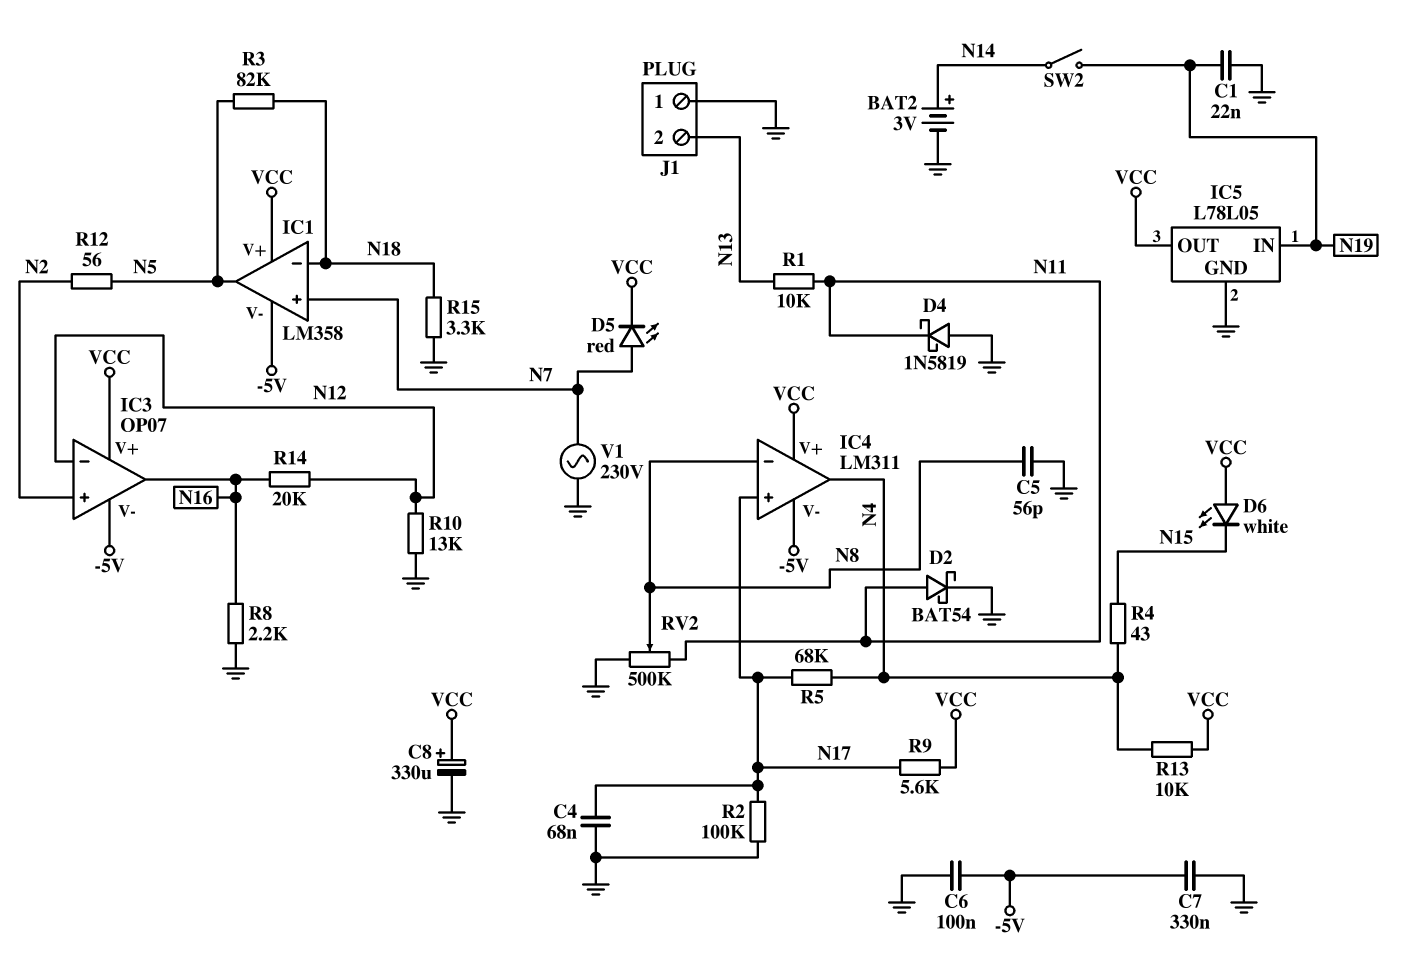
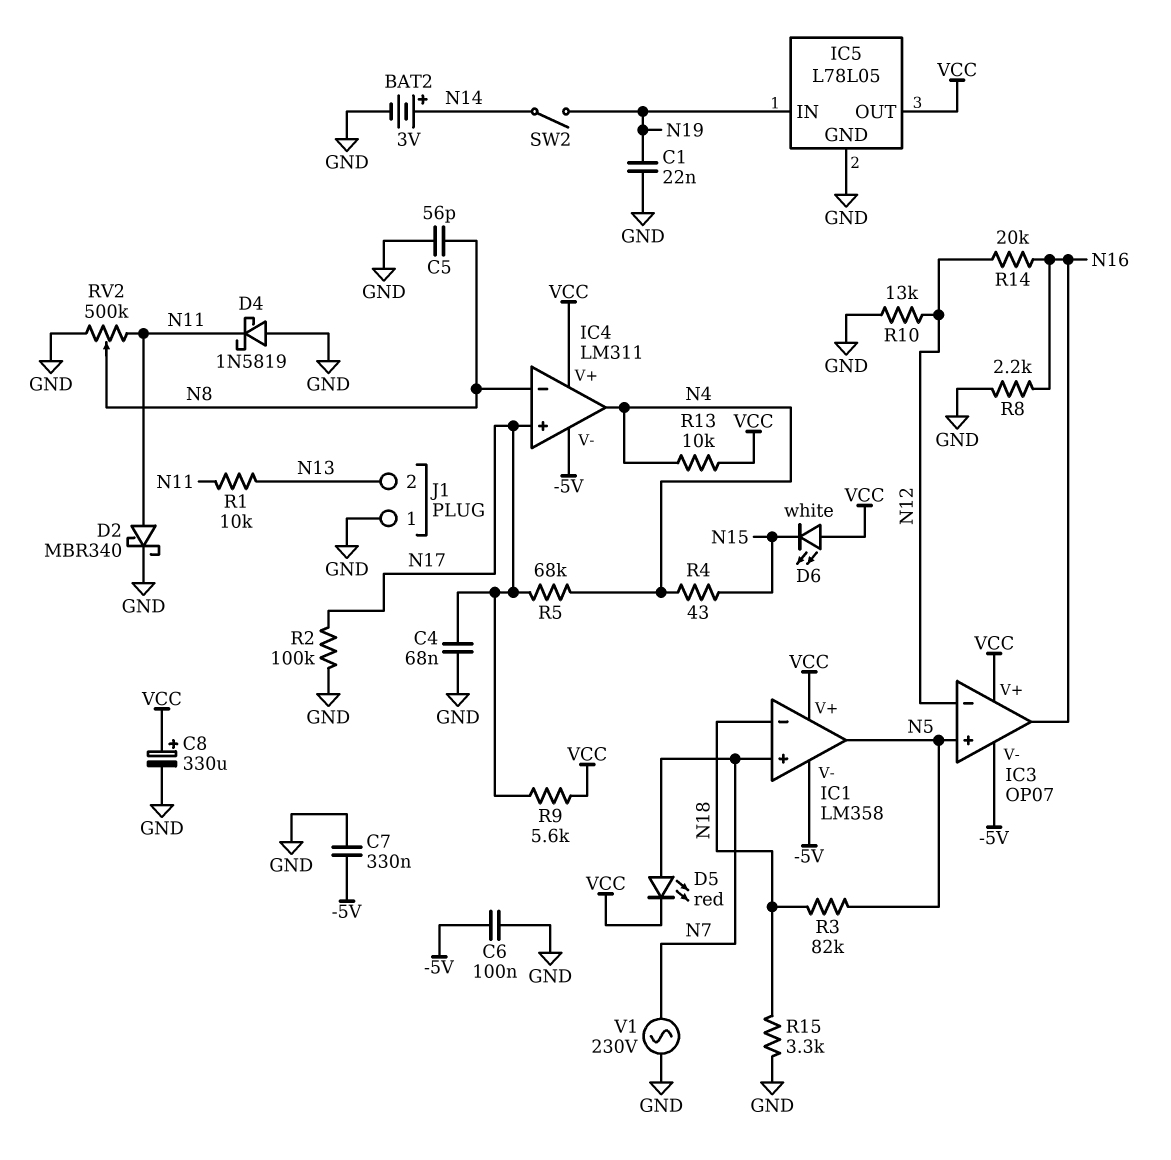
D2: schottky BAT54 (A N11, K GND) -> schottky MBR340 (A N11, K GND)
IC3 pin in+: N2 -> N5
R12: 56 (N2, N5) -> none

